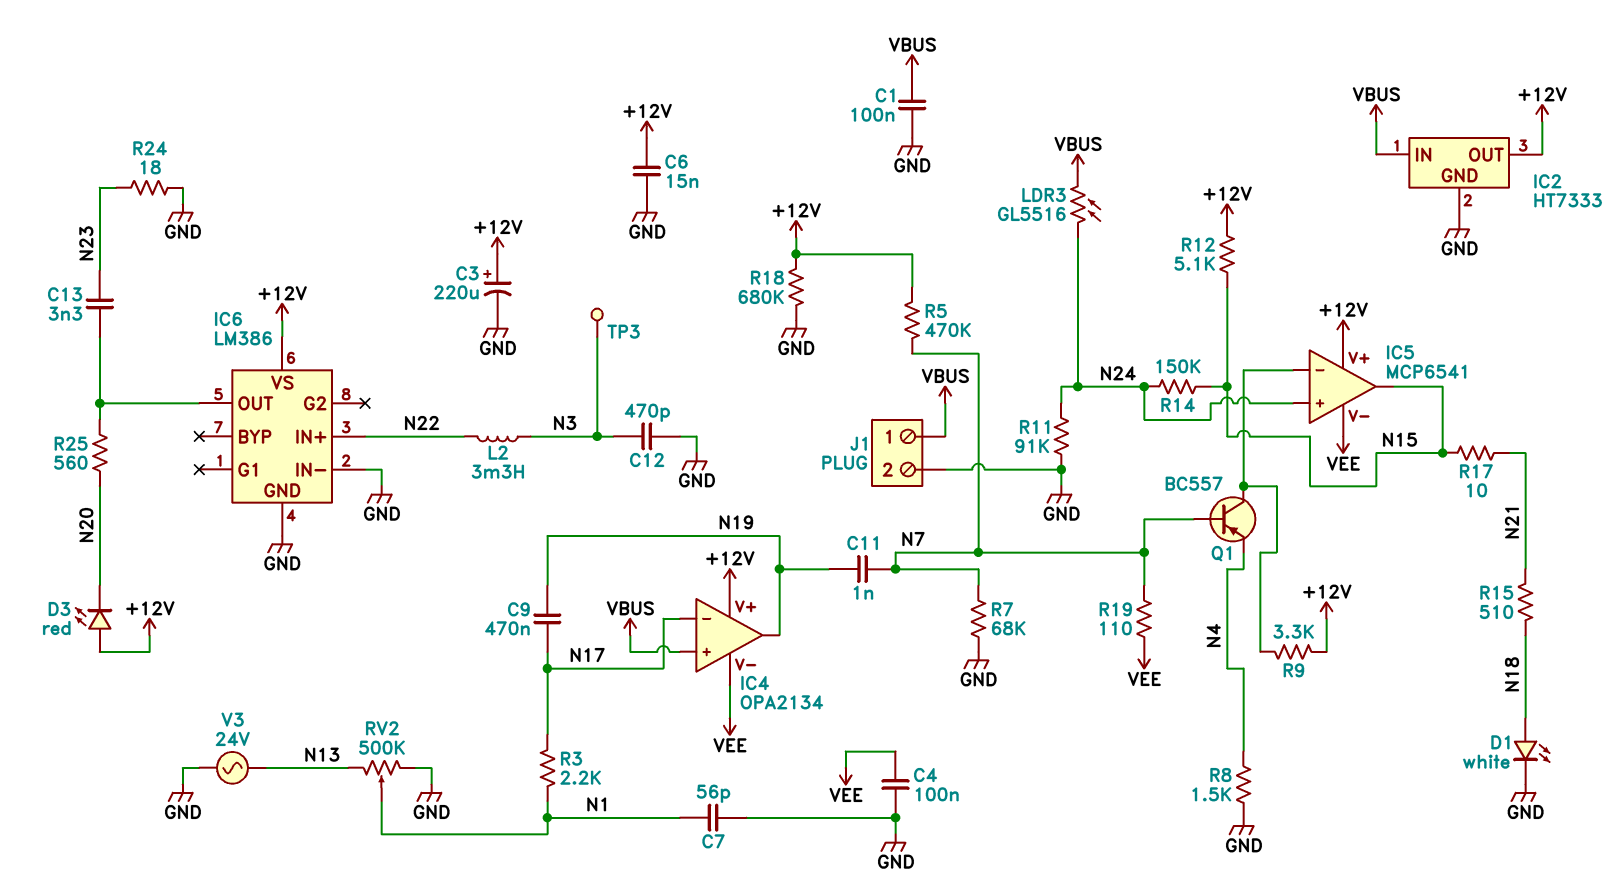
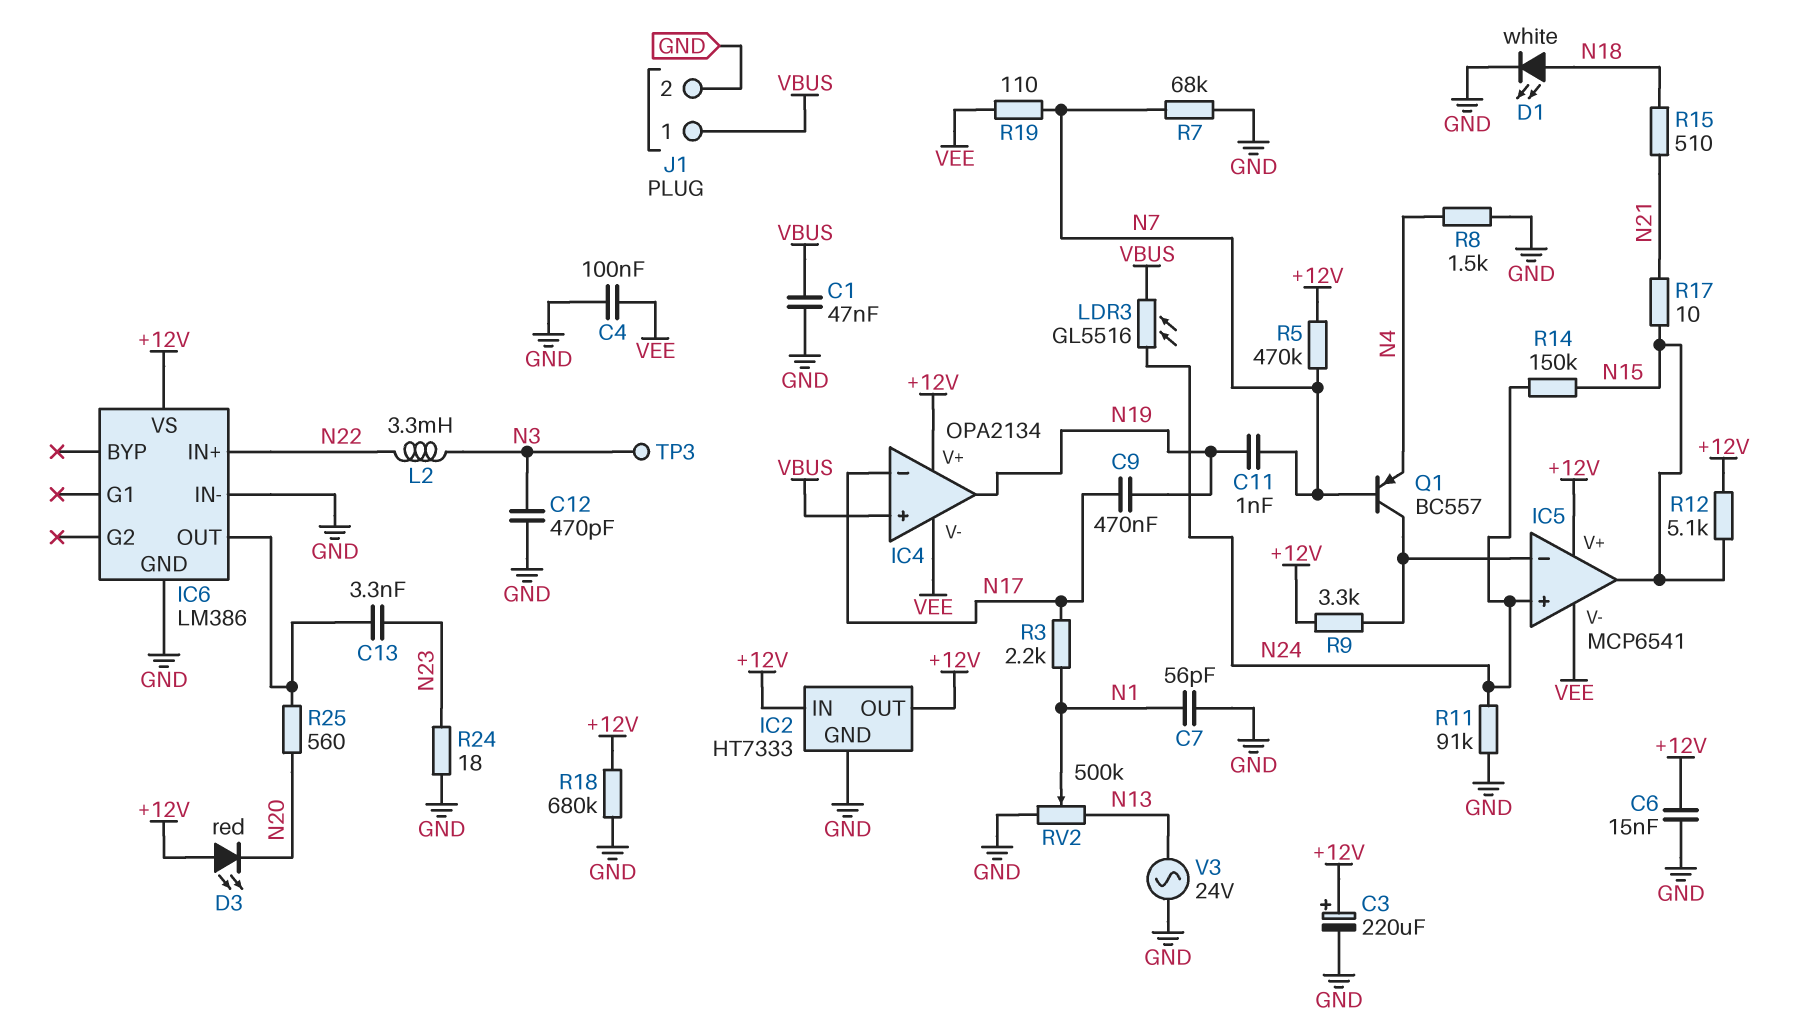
C1: 100nF (GND, VBUS) -> 47nF (GND, VBUS)
IC2 pin IN: VBUS -> +12V

